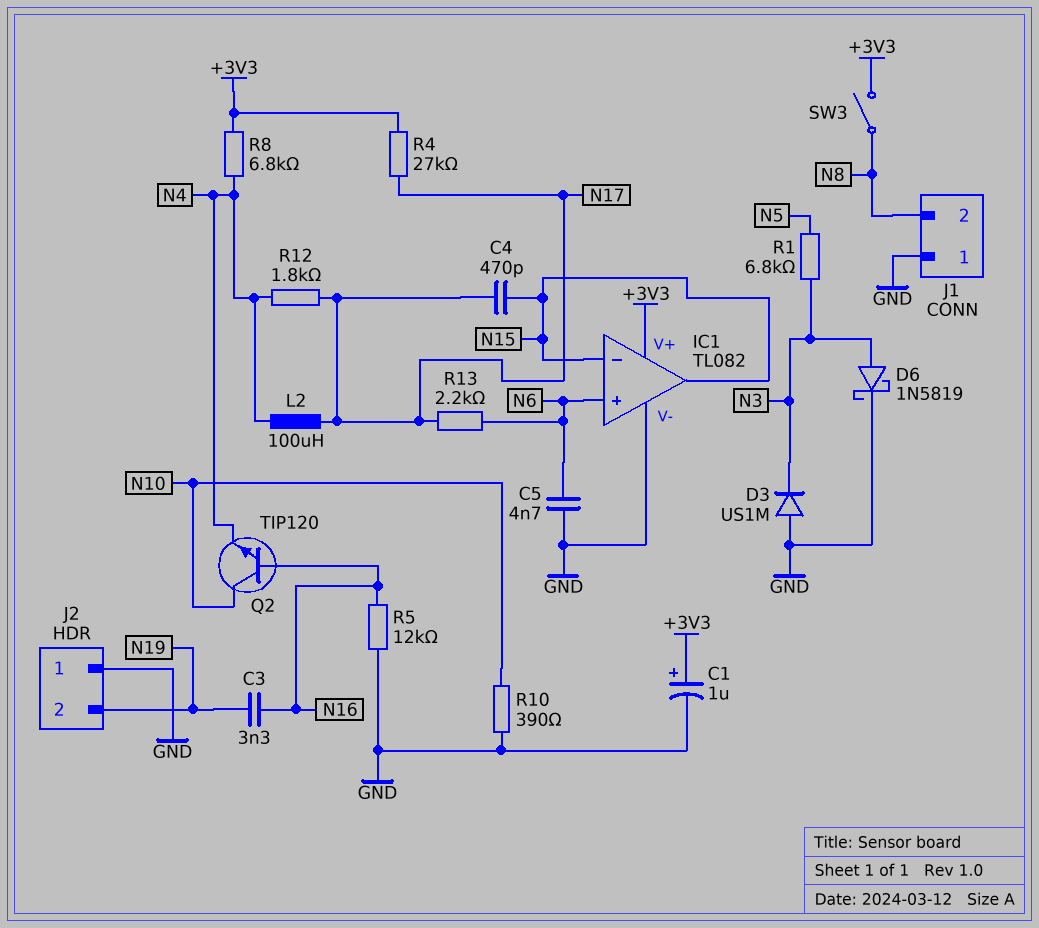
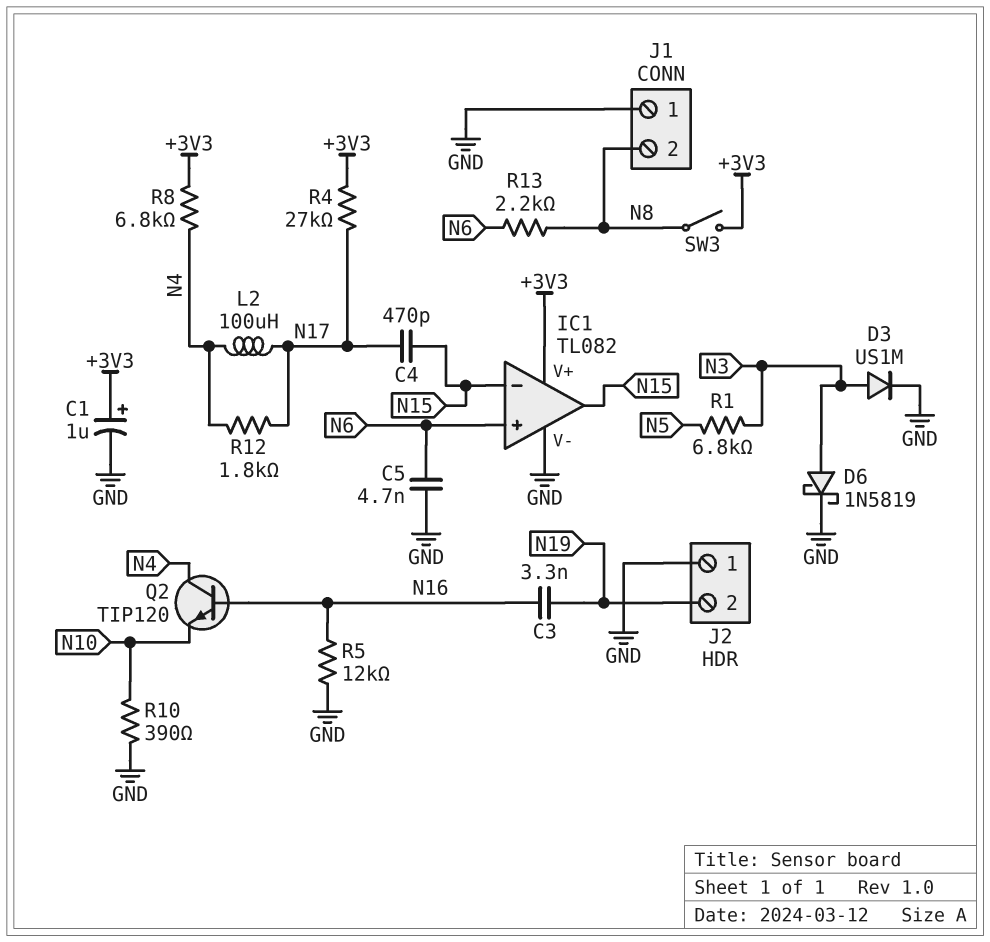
D3: diode US1M (A GND, K N3) -> diode US1M (A N3, K GND)
Q2: NPN TIP120 (B N16, C N10, E N4) -> NPN TIP120 (B N16, C N4, E N10)
R13: 2.2k (N6, N17) -> 2.2k (N6, N8)

